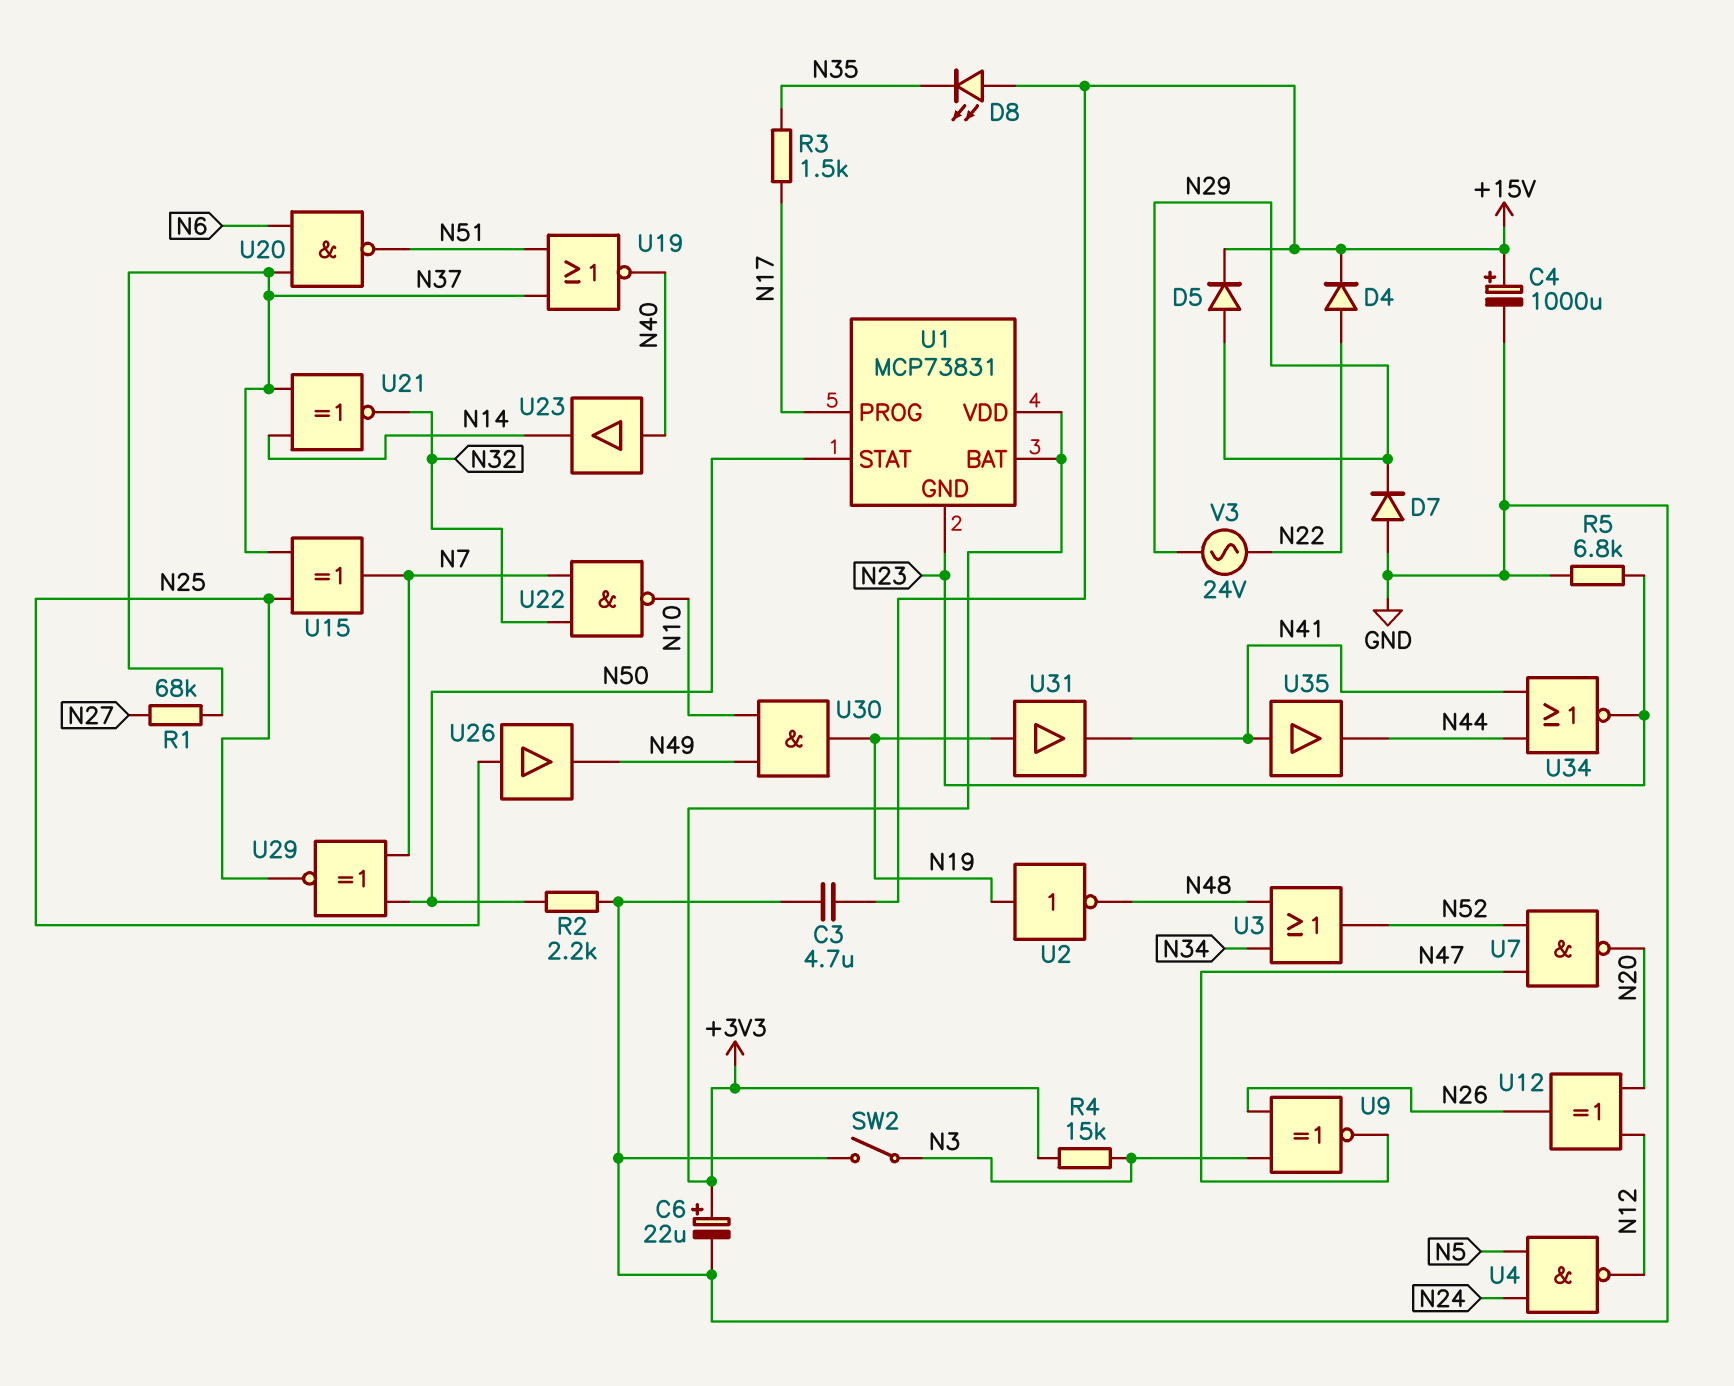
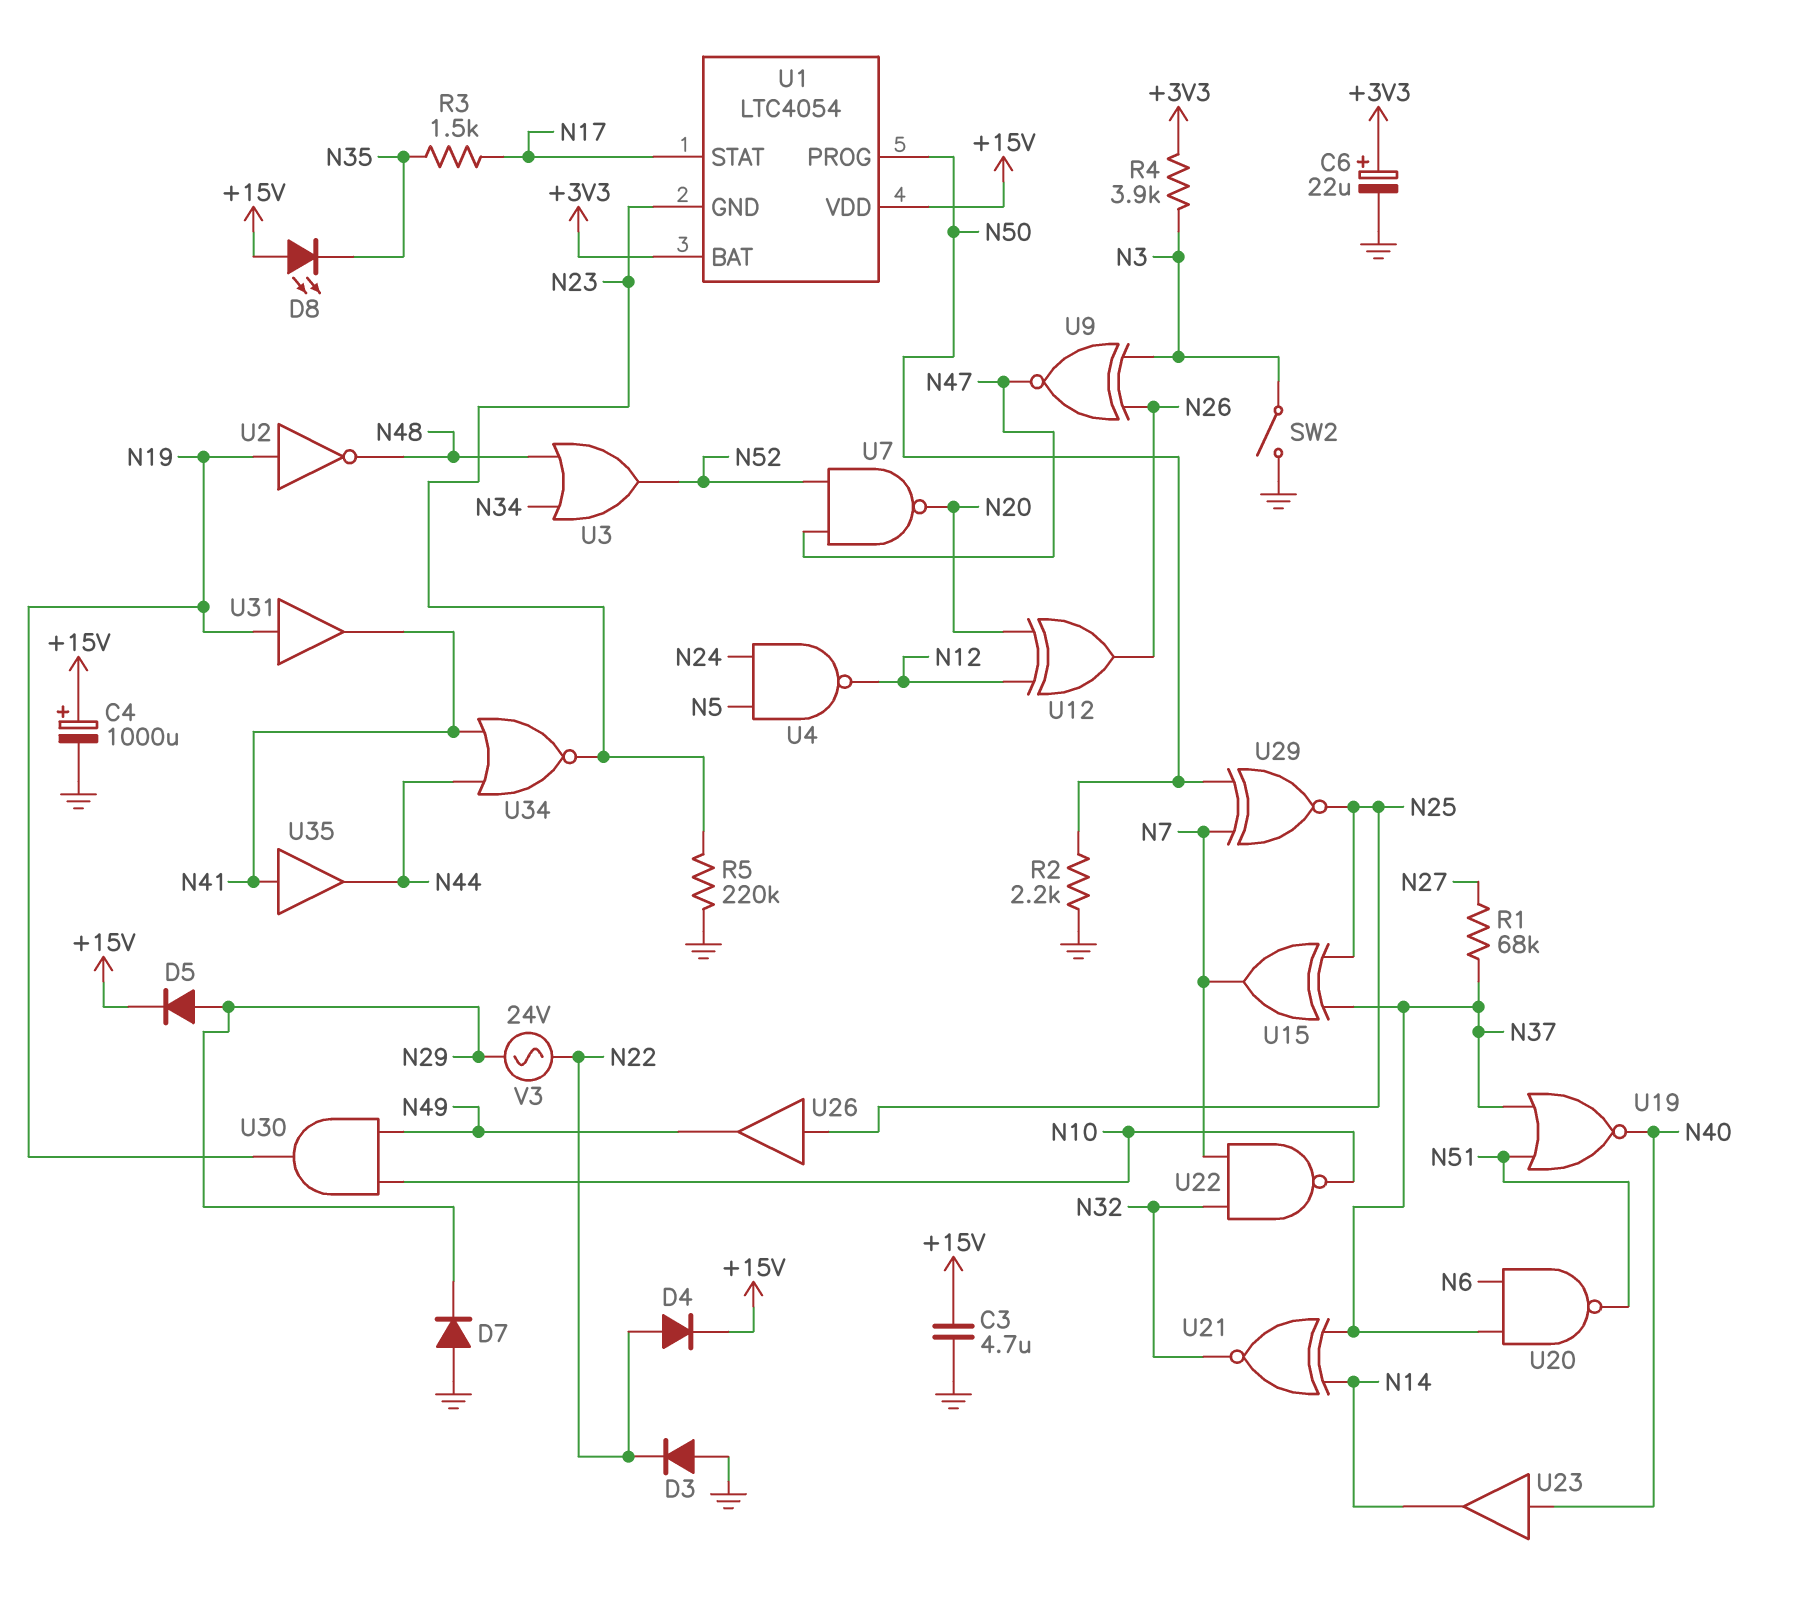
D3: none -> diode (A GND, K N22)
R4: 15k (+3V3, N3) -> 3.9k (+3V3, N3)
R5: 6.8k (GND, N23) -> 220k (GND, N23)
U1: MCP73831 -> LTC4054
U1 pin PROG: N17 -> N50
U1 pin STAT: N50 -> N17
U1 pin VDD: +3V3 -> +15V

